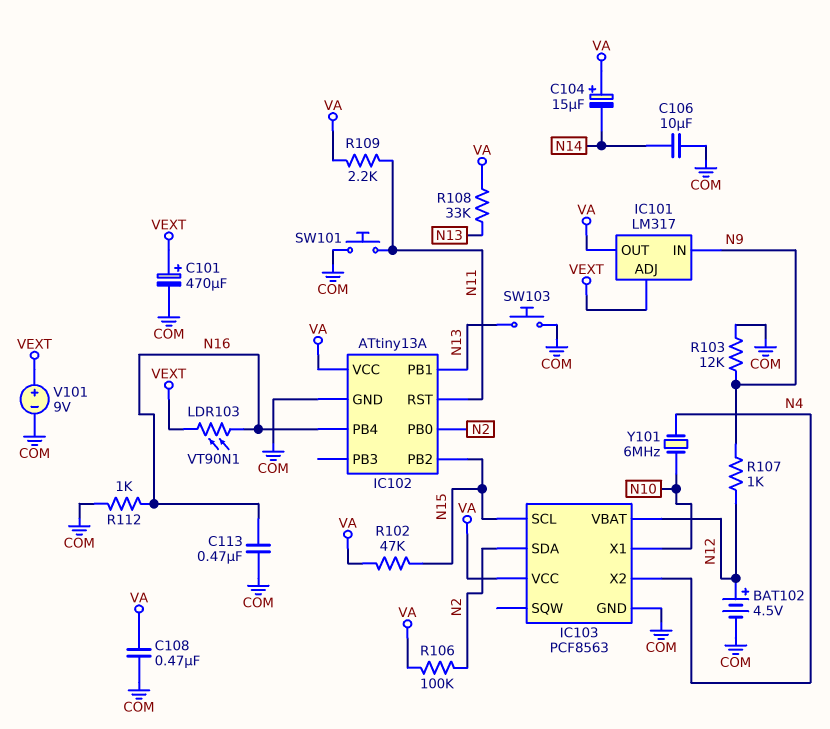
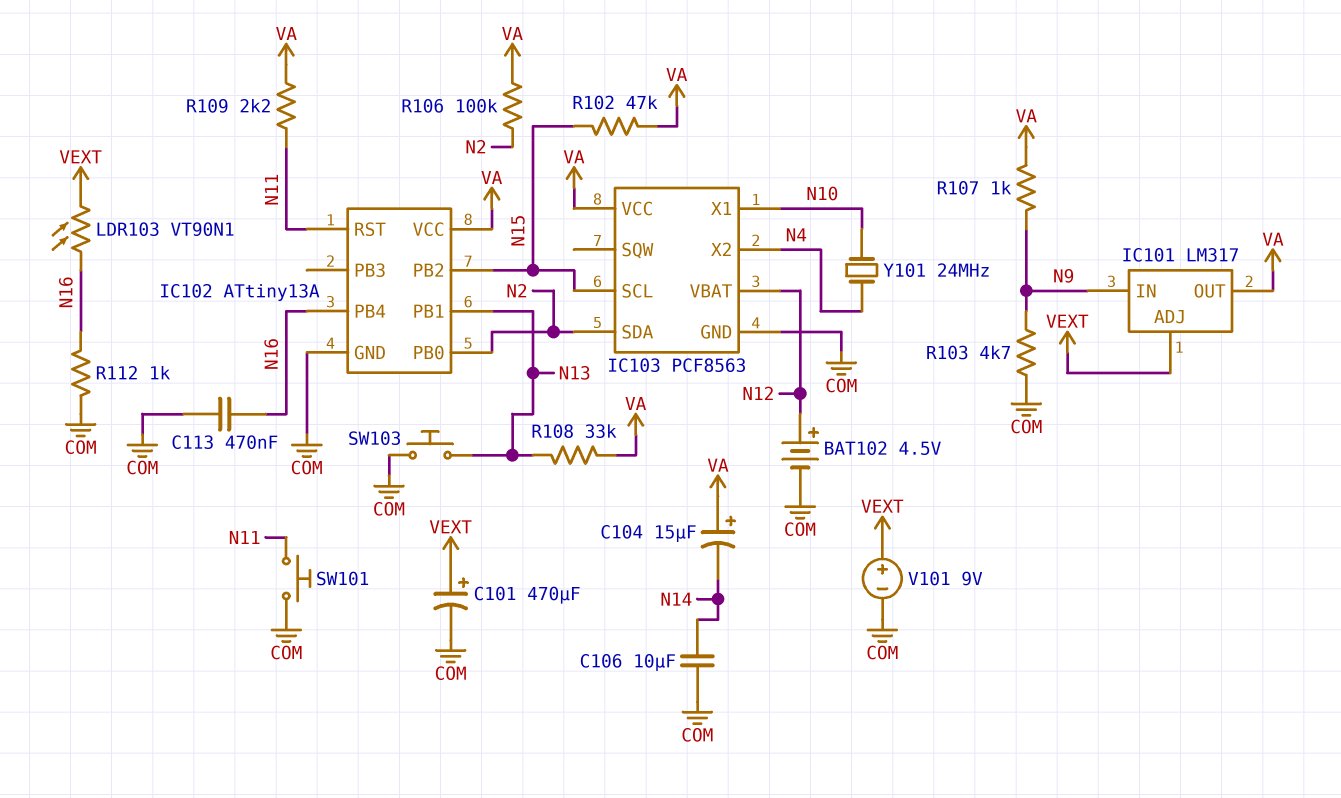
C108: 470nF (COM, VA) -> none
R103: 12k (COM, N9) -> 4.7k (COM, N9)
R107: 1k (N9, N12) -> 1k (N9, VA)
Y101: 6MHz (N4, N10) -> 24MHz (N4, N10)

